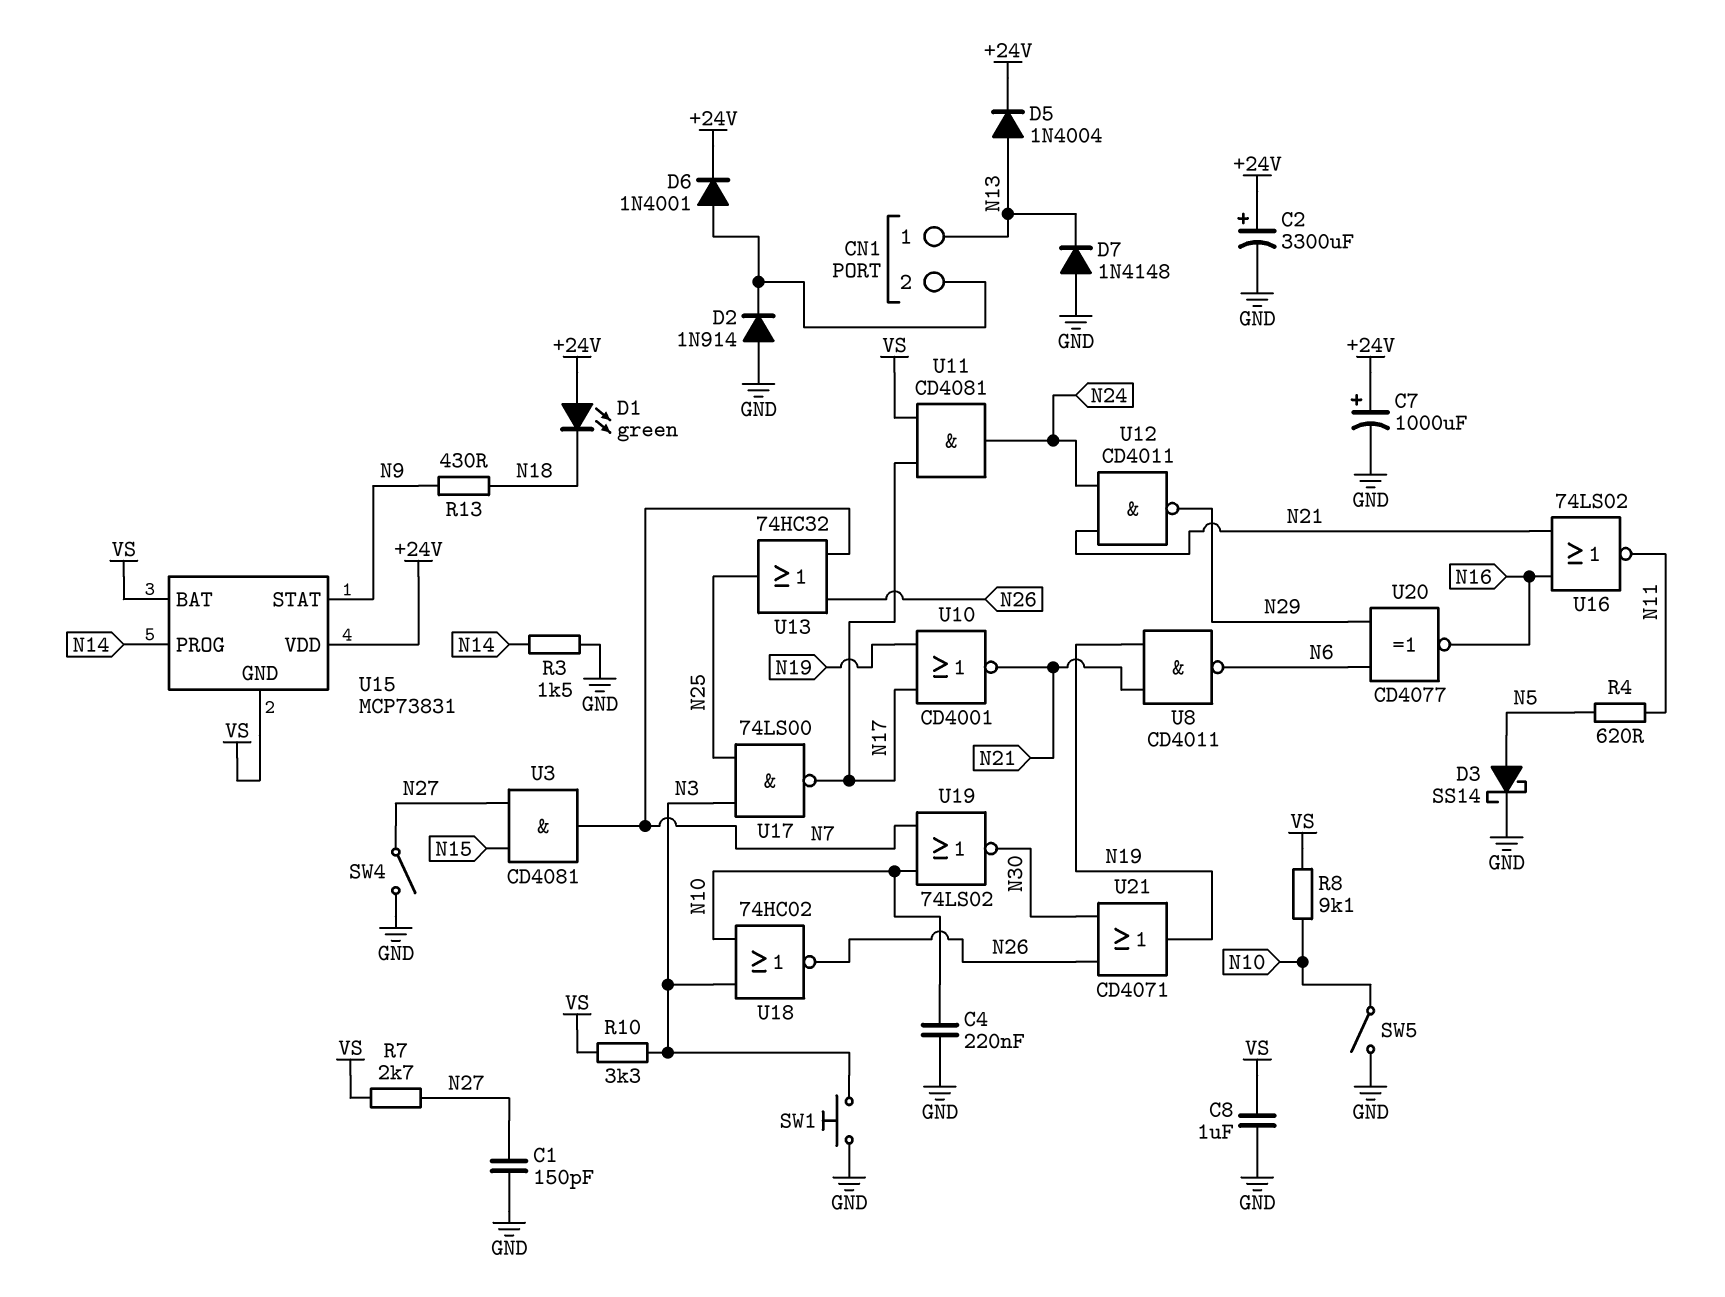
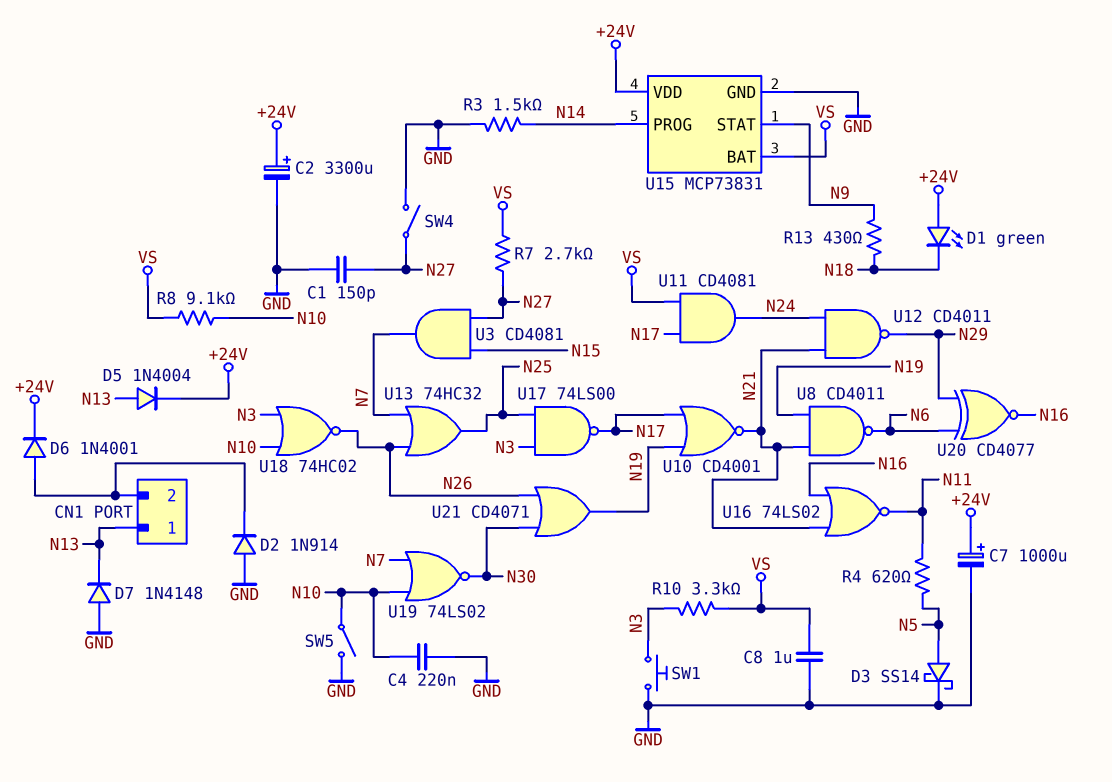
U15 pin GND: VS -> GND

